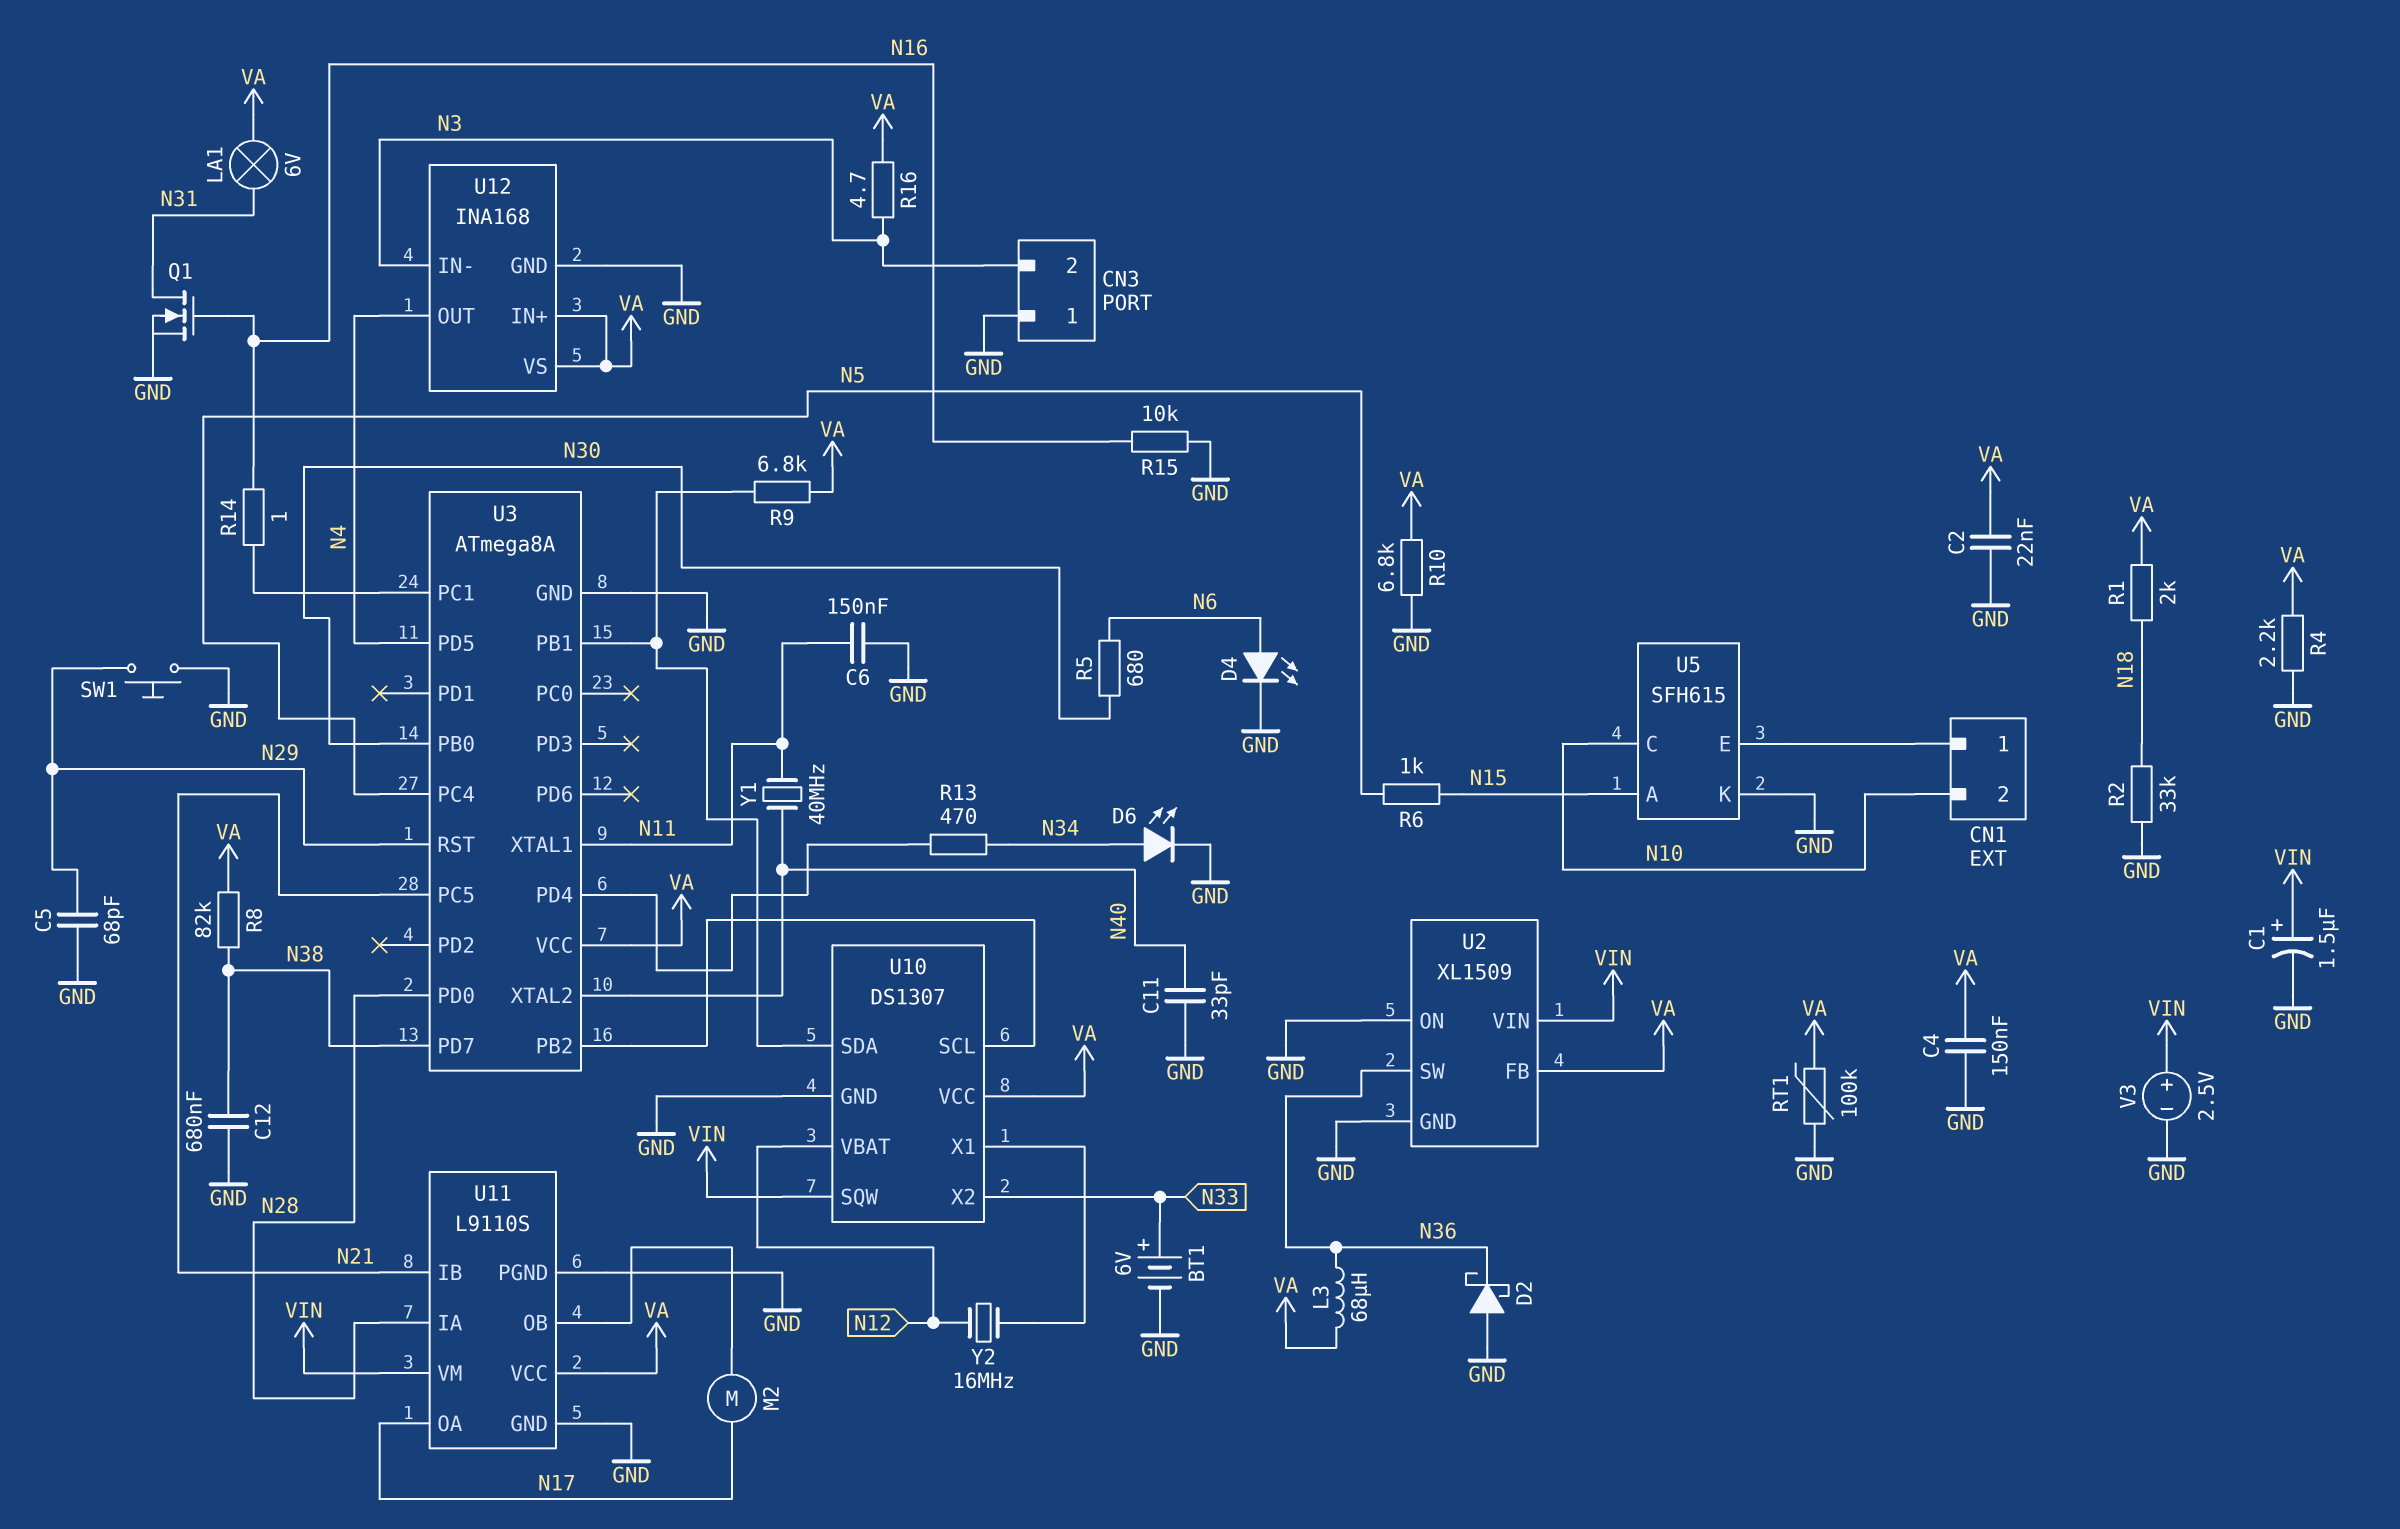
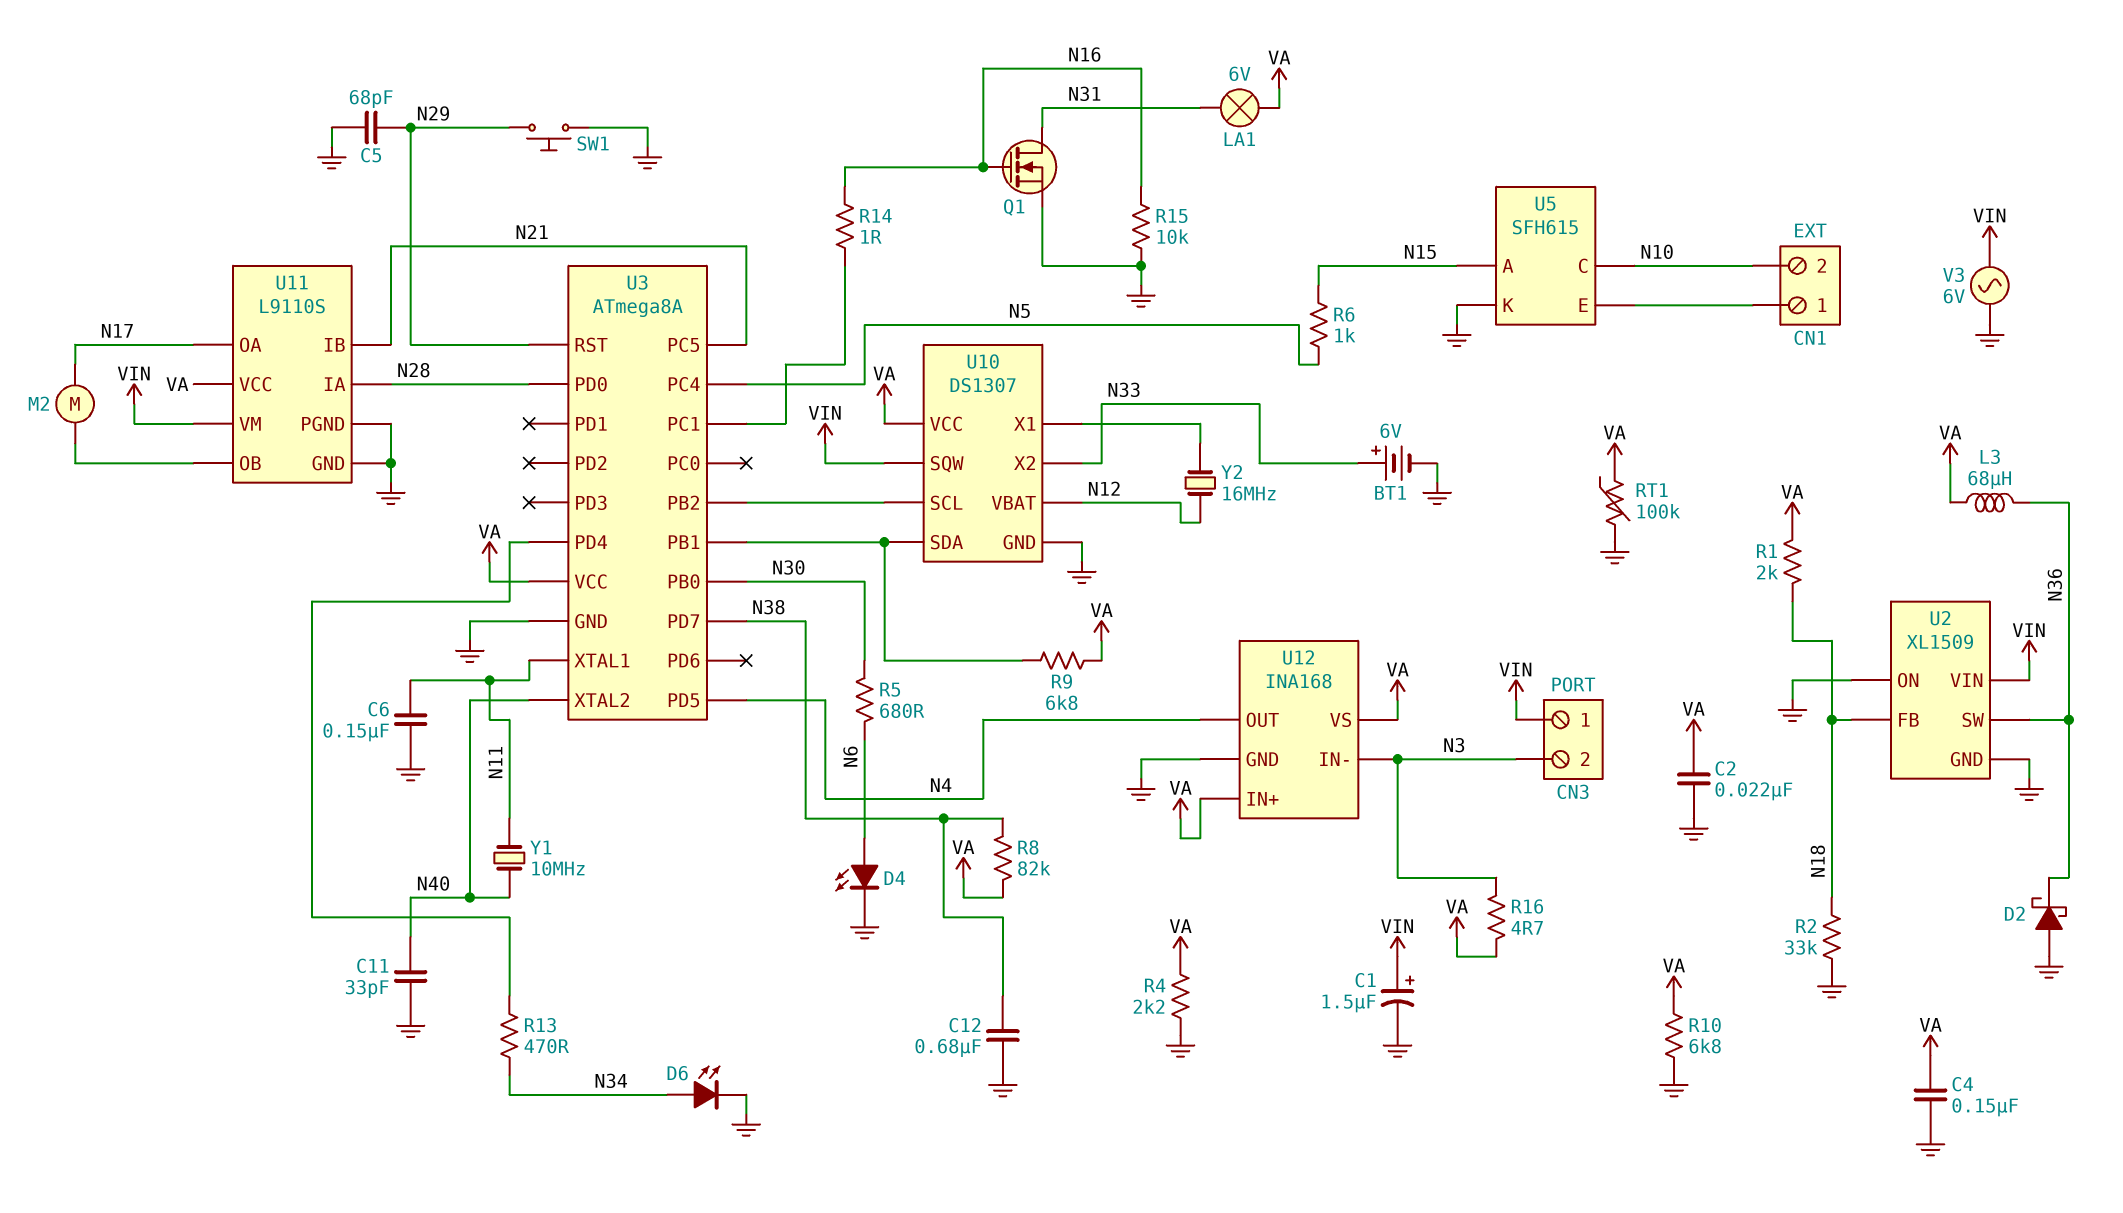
CN3 pin 1: GND -> VIN
U2 pin FB: VA -> N18
V3: 2.5V (plus VIN, minus GND) -> AC 6V (GND, VIN)
Y1: 40MHz (N11, N40) -> 10MHz (N11, N40)

